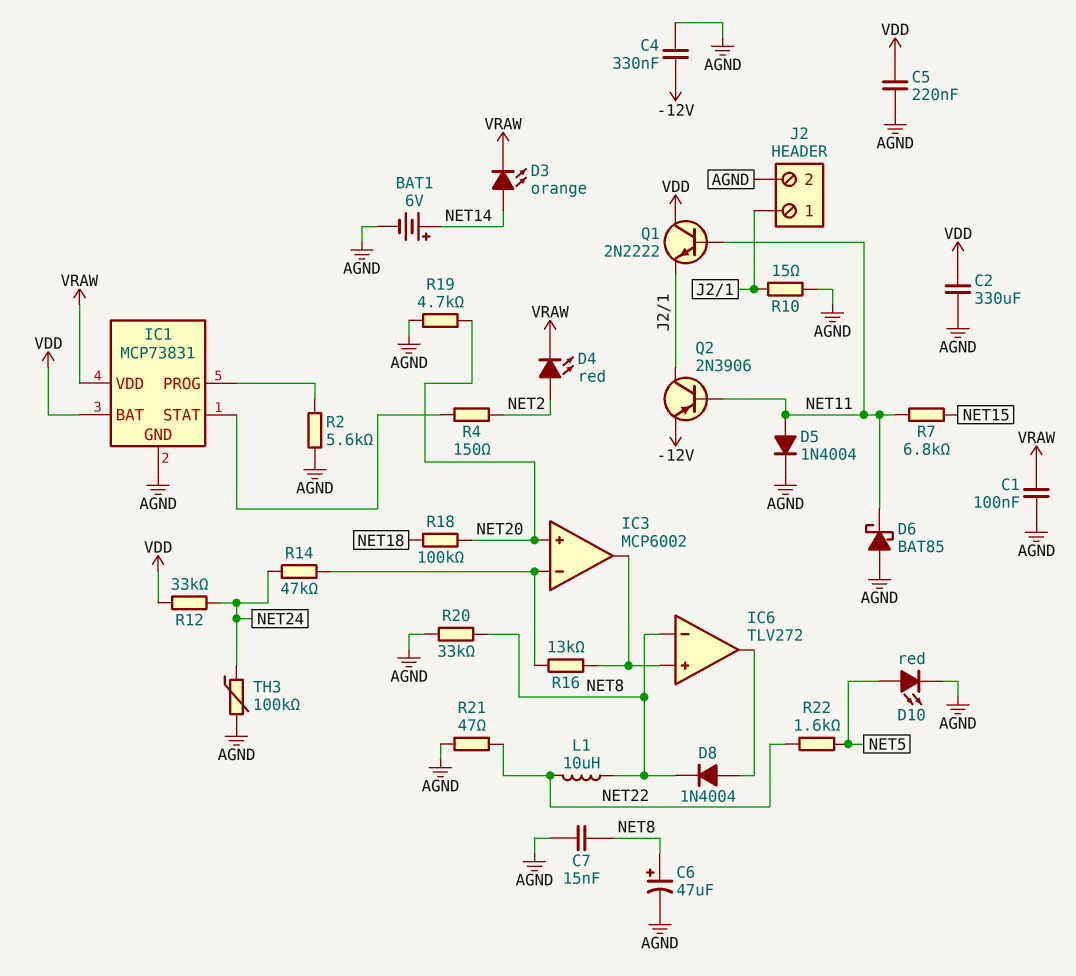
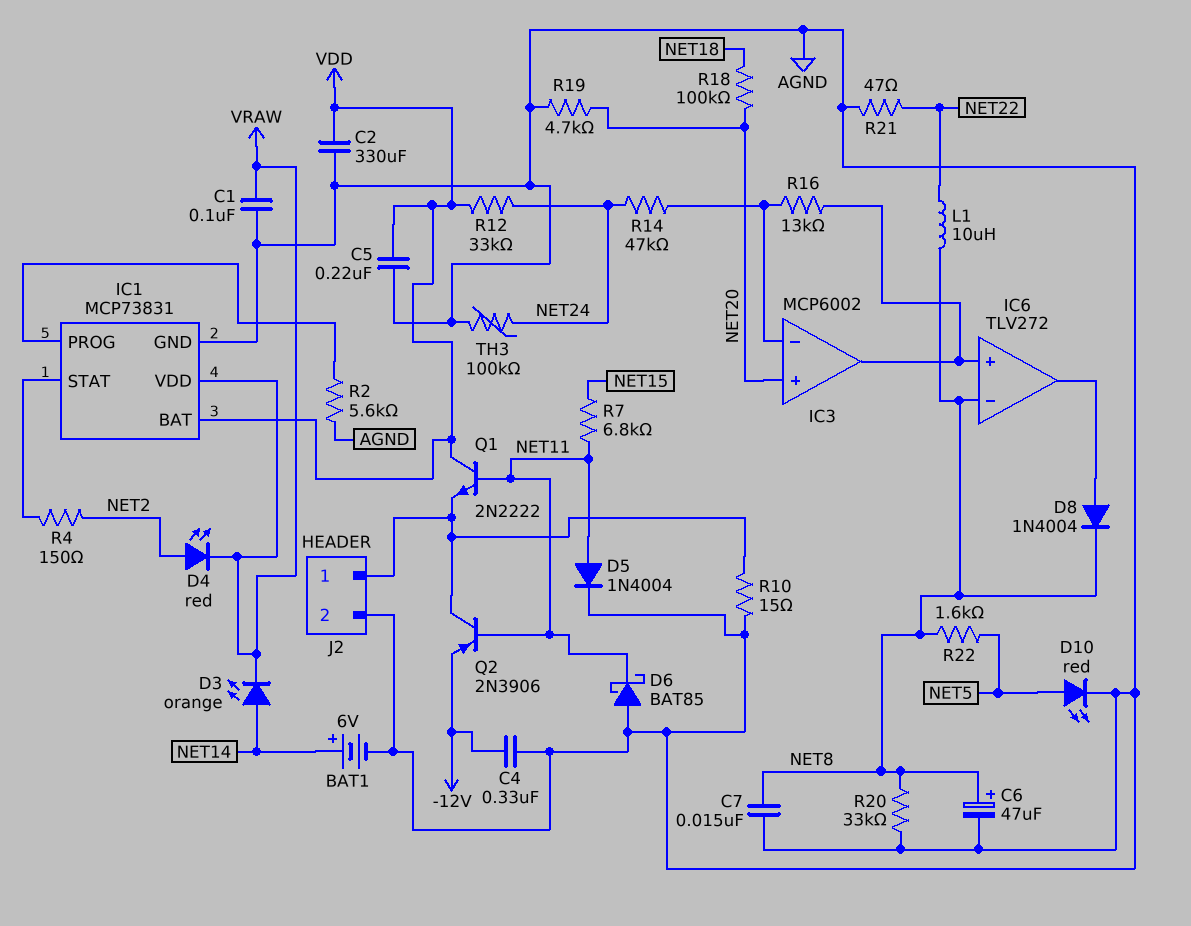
R22: 1.6k (NET5, NET22) -> 1.6k (NET5, NET8)

